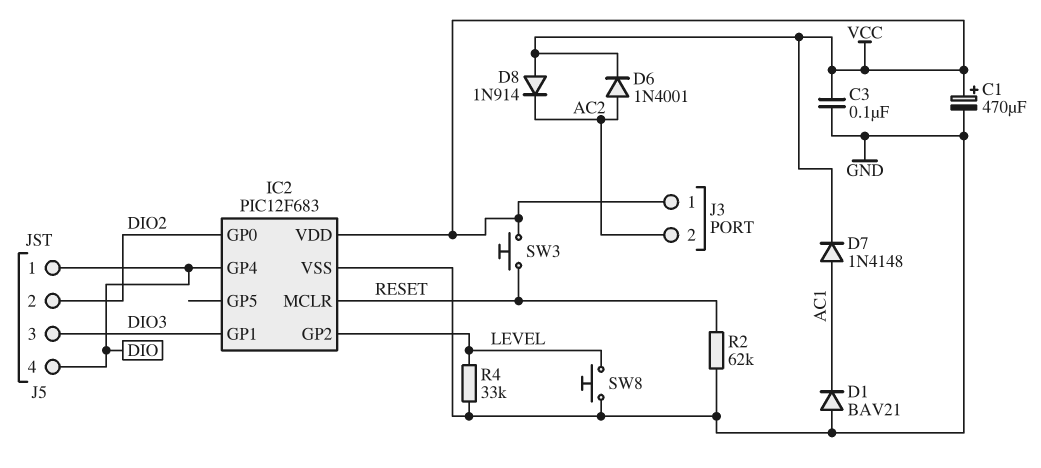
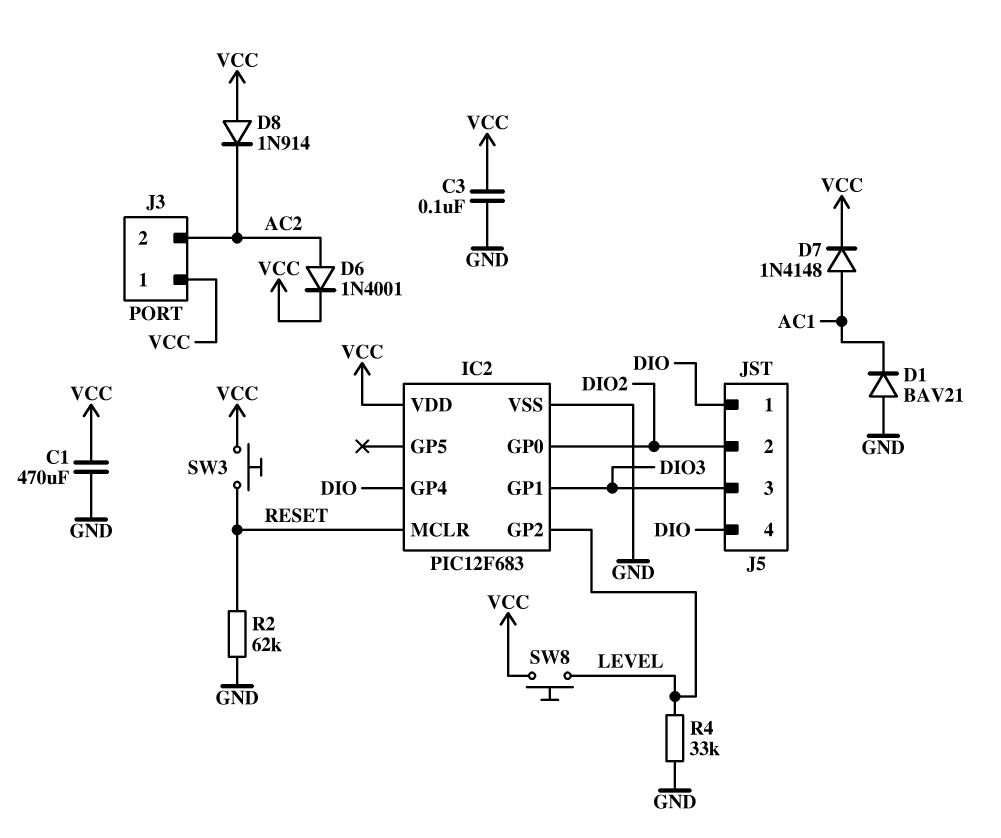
C1: 470uF (plus VCC, minus GND) -> 470uF (GND, VCC)
SW8: button (GND, LEVEL) -> button (LEVEL, VCC)

